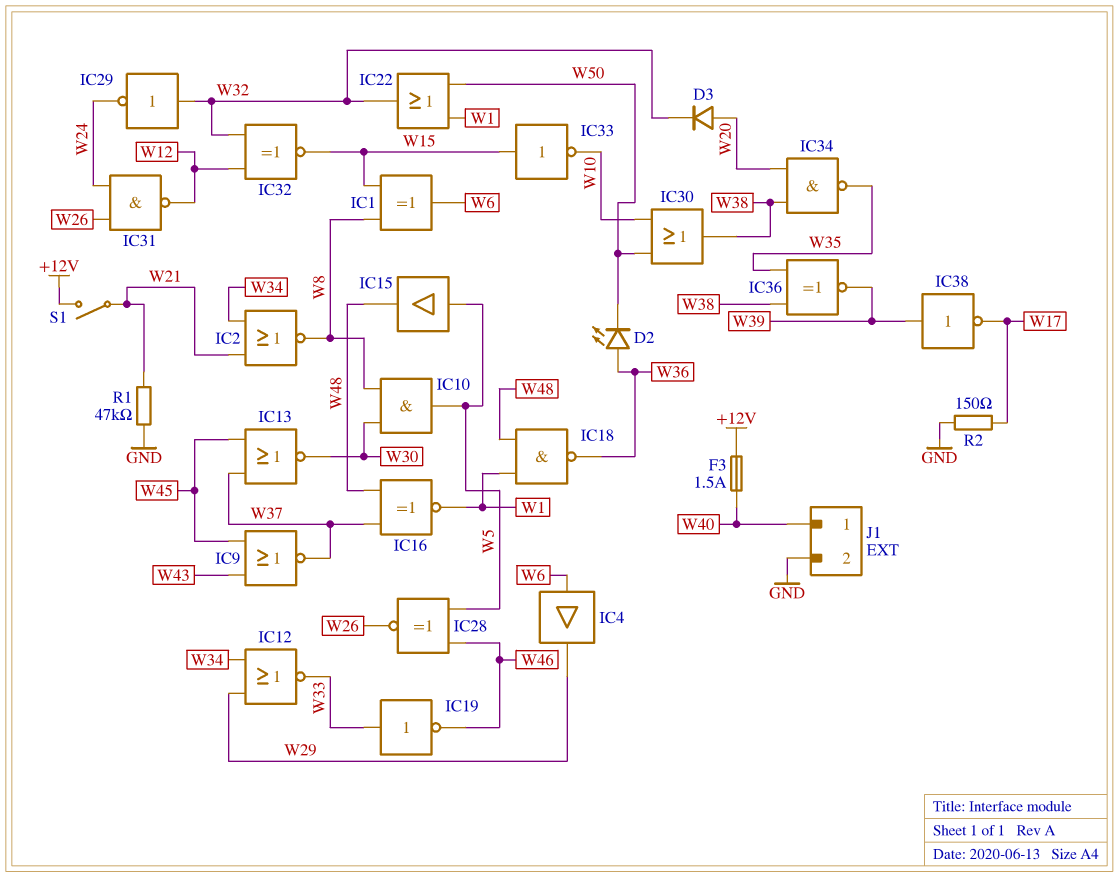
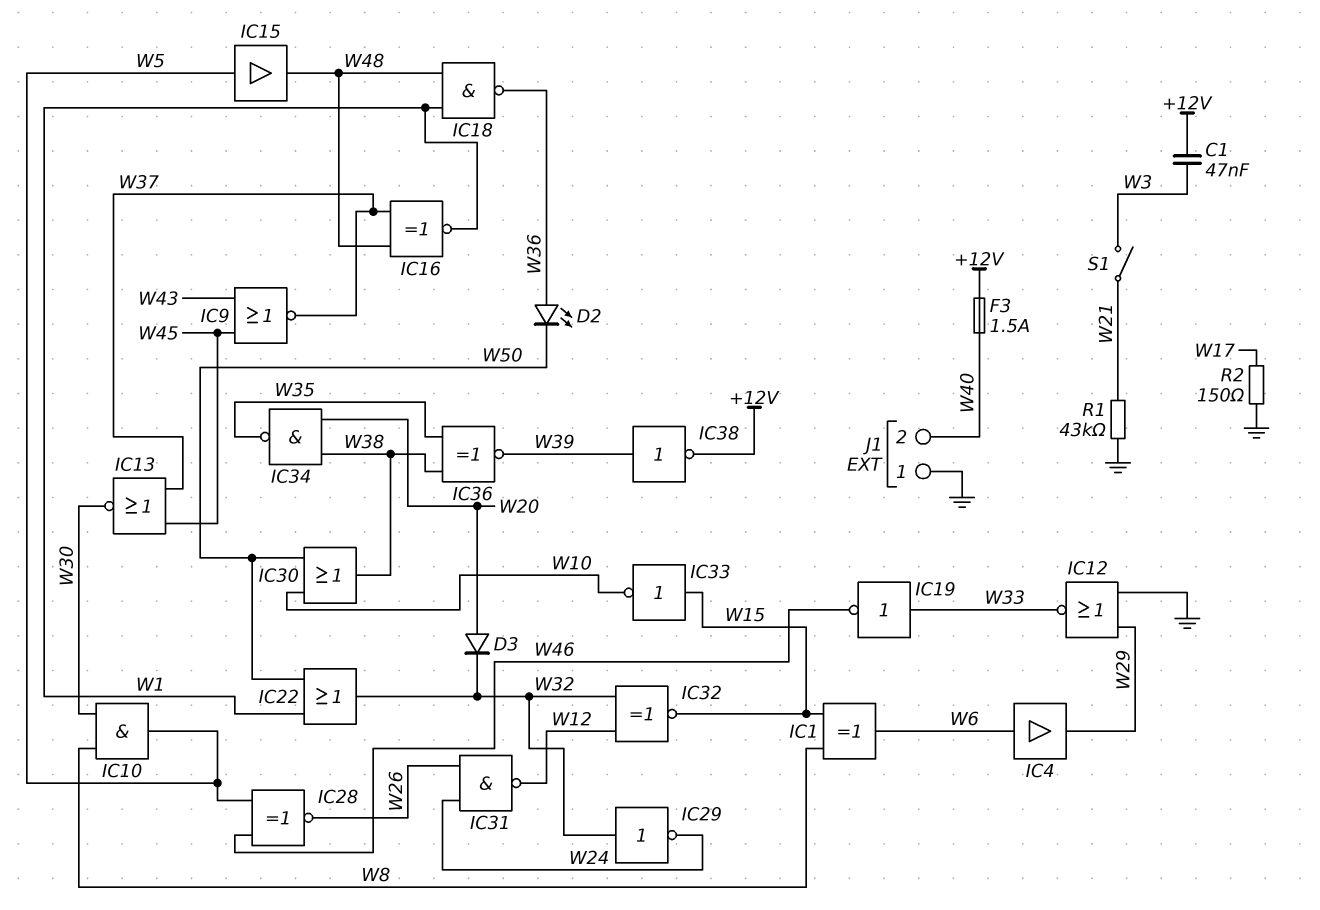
C1: none -> 47nF (+12V, W3)
IC2: NOR (in W21, in W34, out W8) -> none
IC12: NOR (in W29, in W34, out W33) -> NOR (in GND, in W29, out W33)
IC38: NOT (in W39, out W17) -> NOT (in W39, out +12V)
J1 pin 1: W40 -> GND
J1 pin 2: GND -> W40
R1: 47k (GND, W21) -> 43k (GND, W21)
S1: switch (+12V, W21) -> switch (W3, W21)

